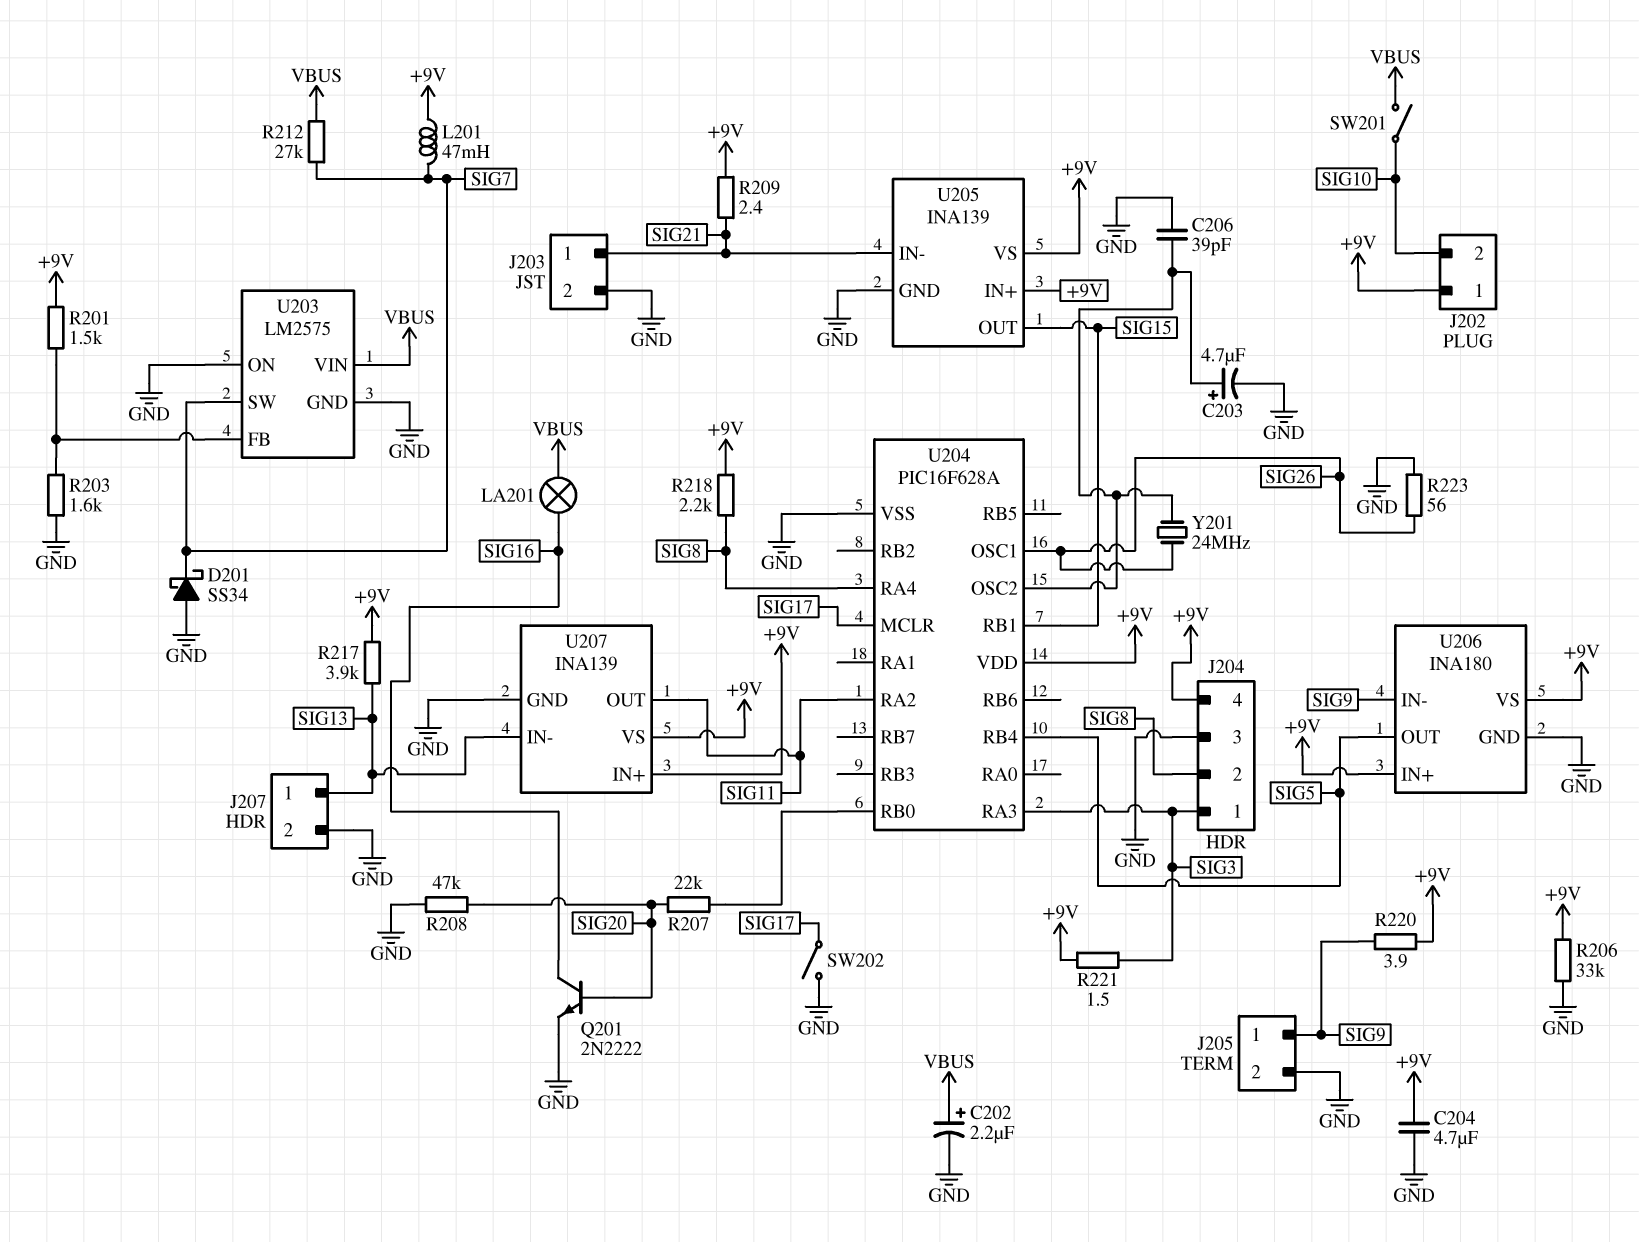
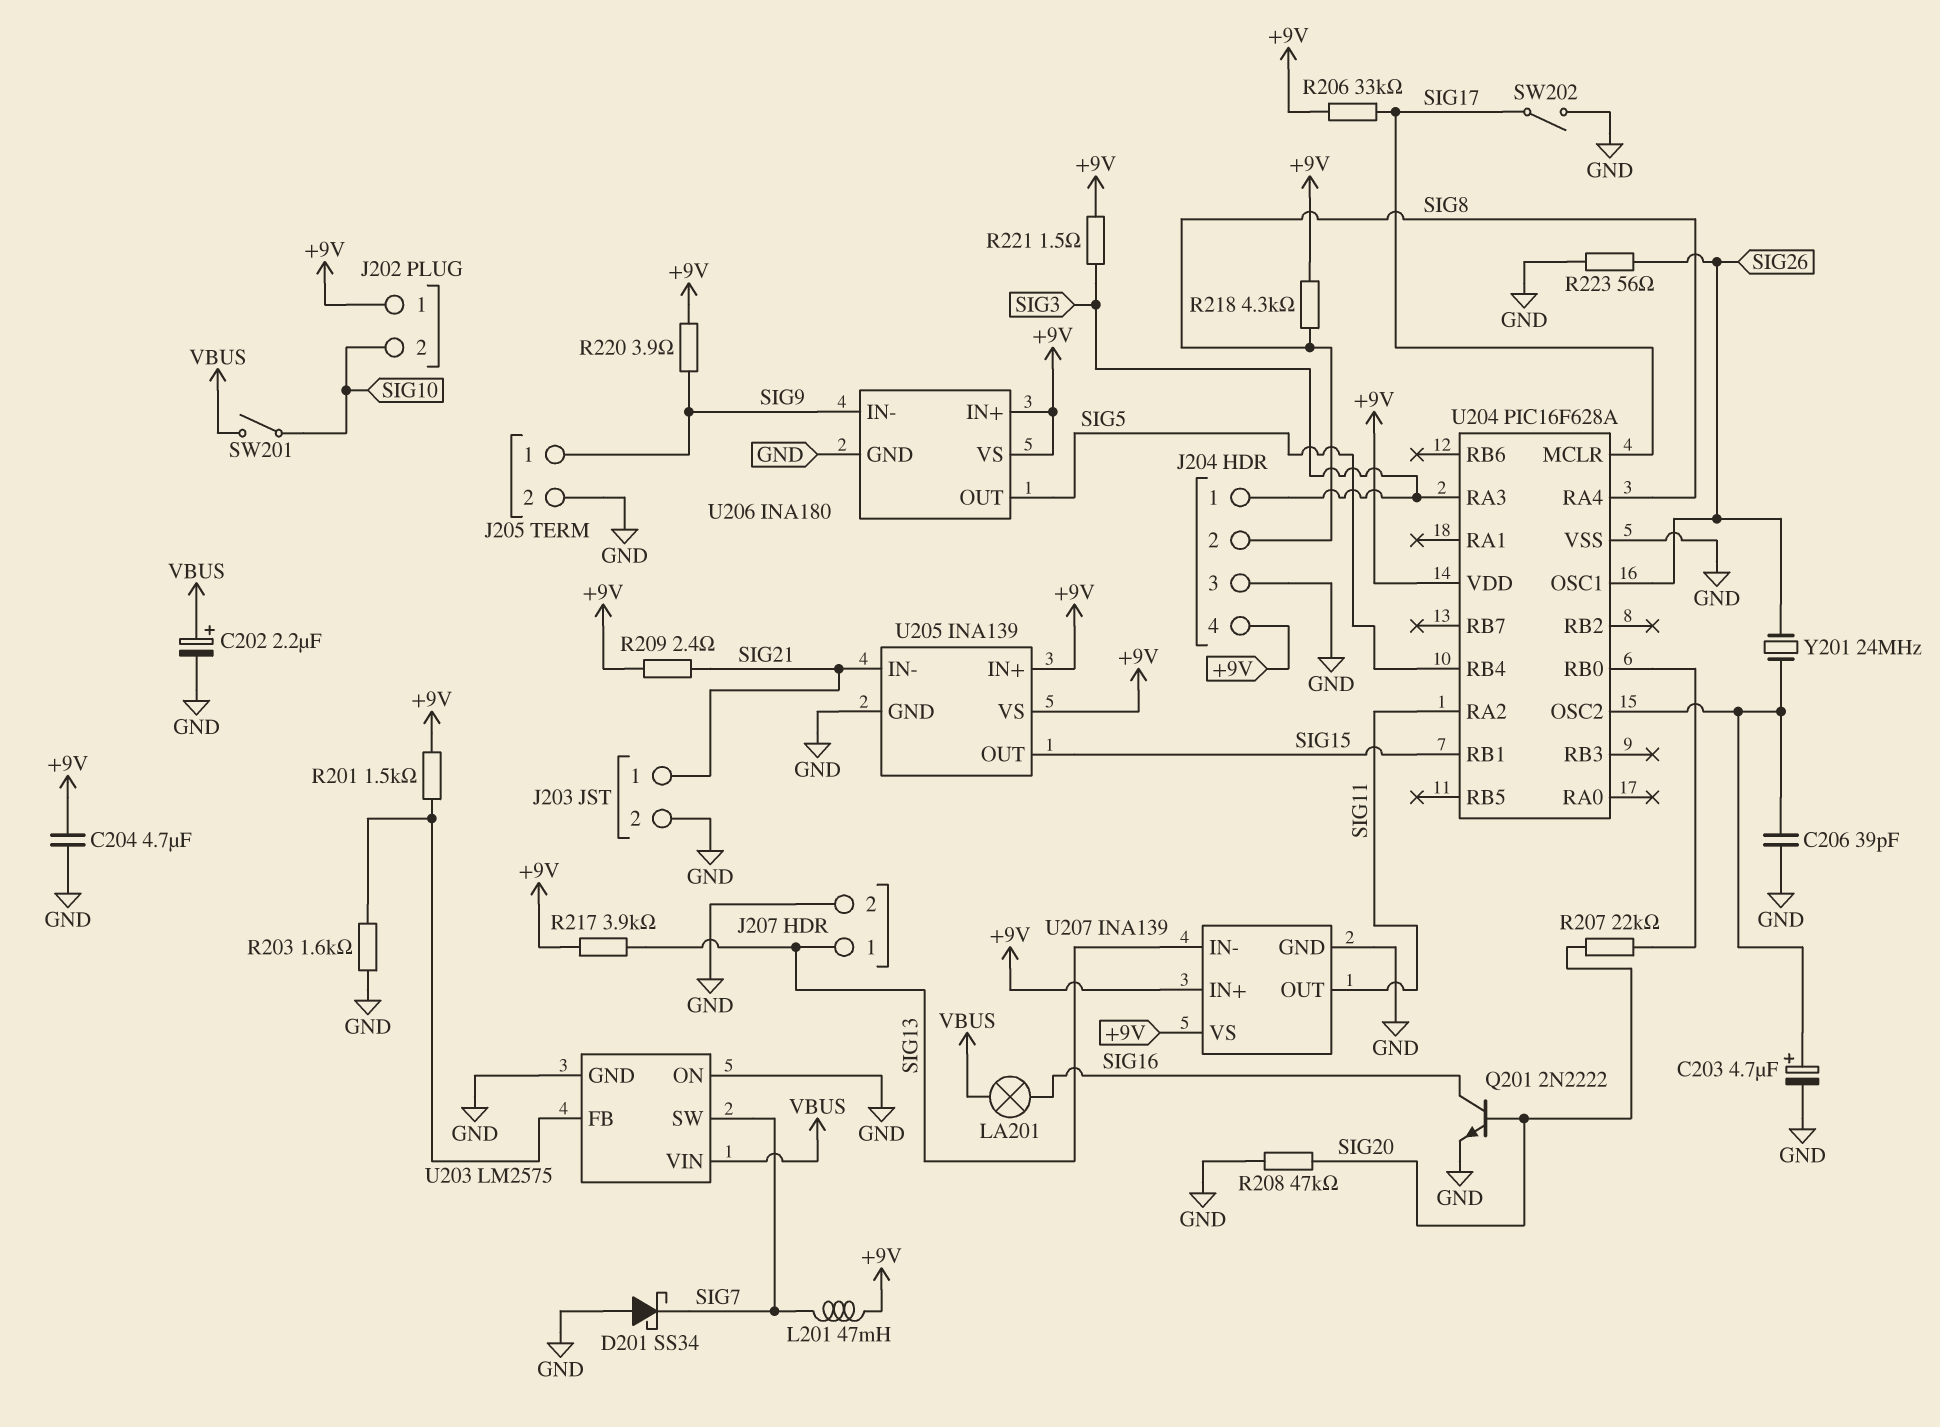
R206: 33k (+9V, GND) -> 33k (+9V, SIG17)
R212: 27k (SIG7, VBUS) -> none
R218: 2.2k (+9V, SIG8) -> 4.3k (+9V, SIG8)

